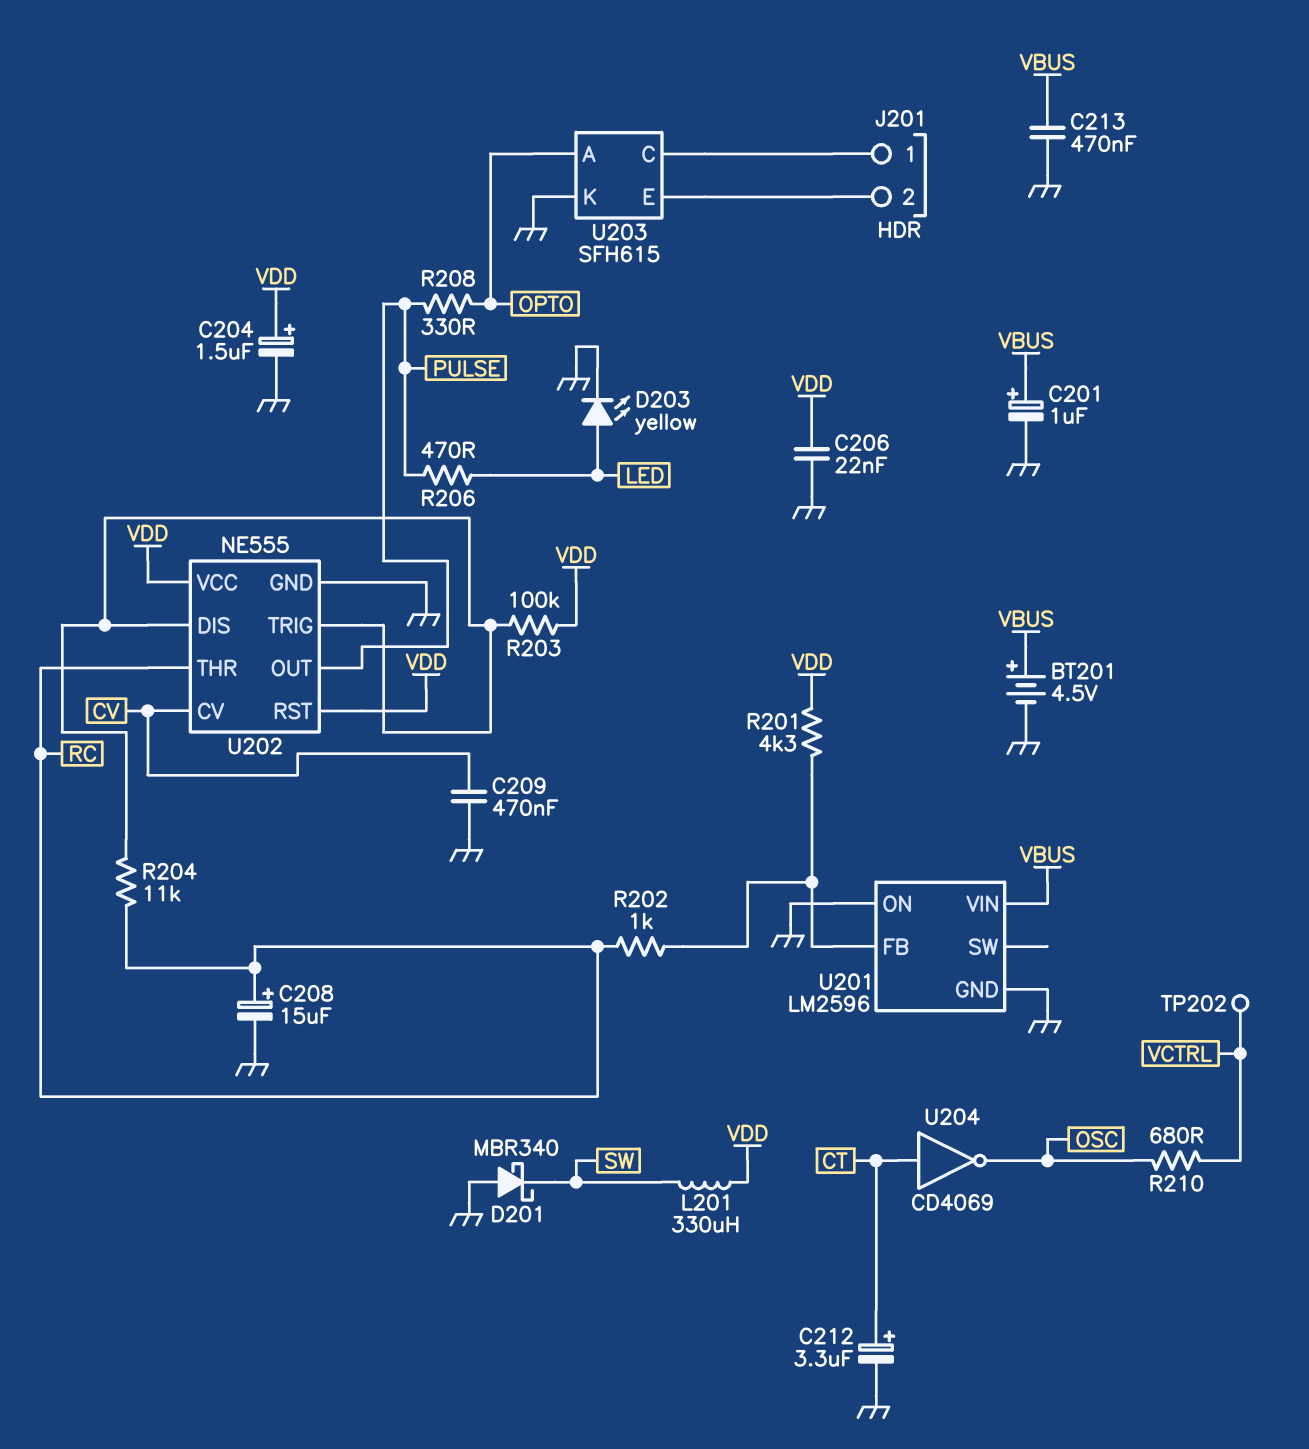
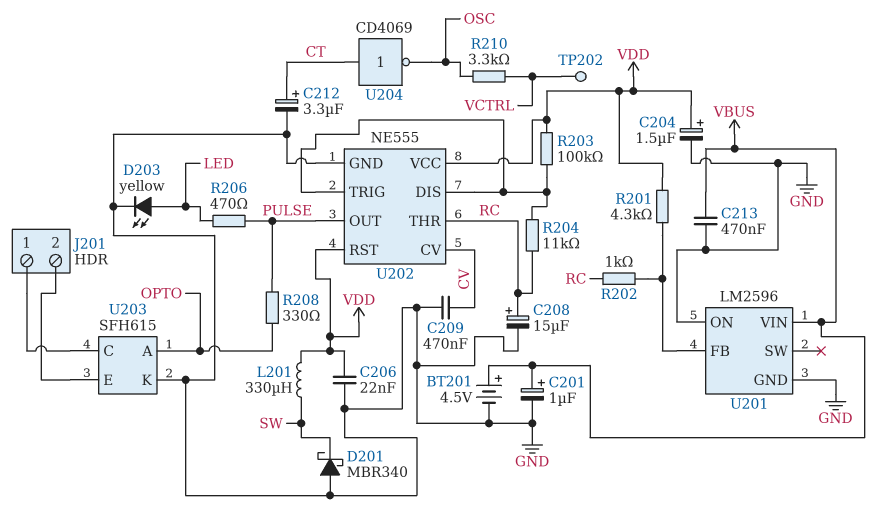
R210: 680 (OSC, VCTRL) -> 3.3k (OSC, VCTRL)

